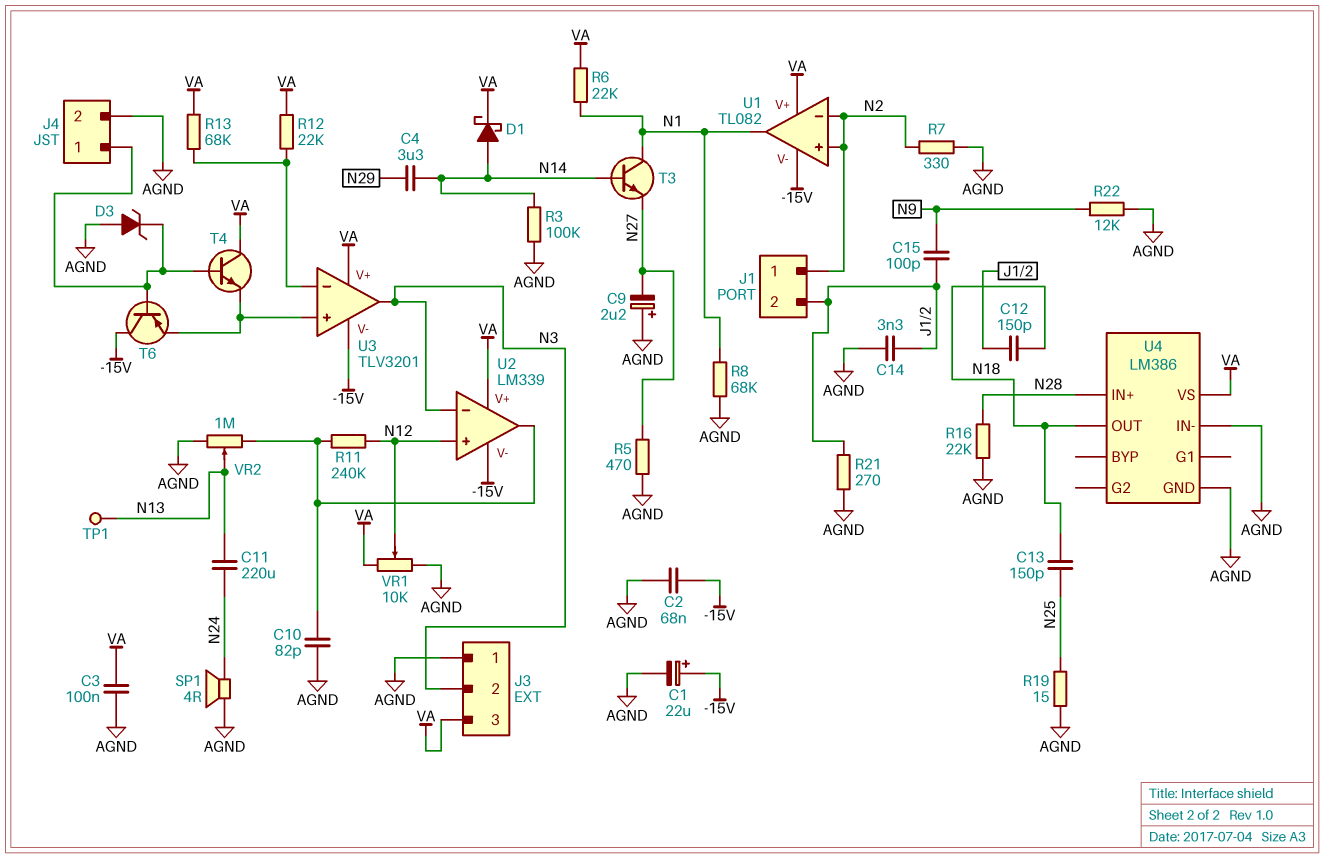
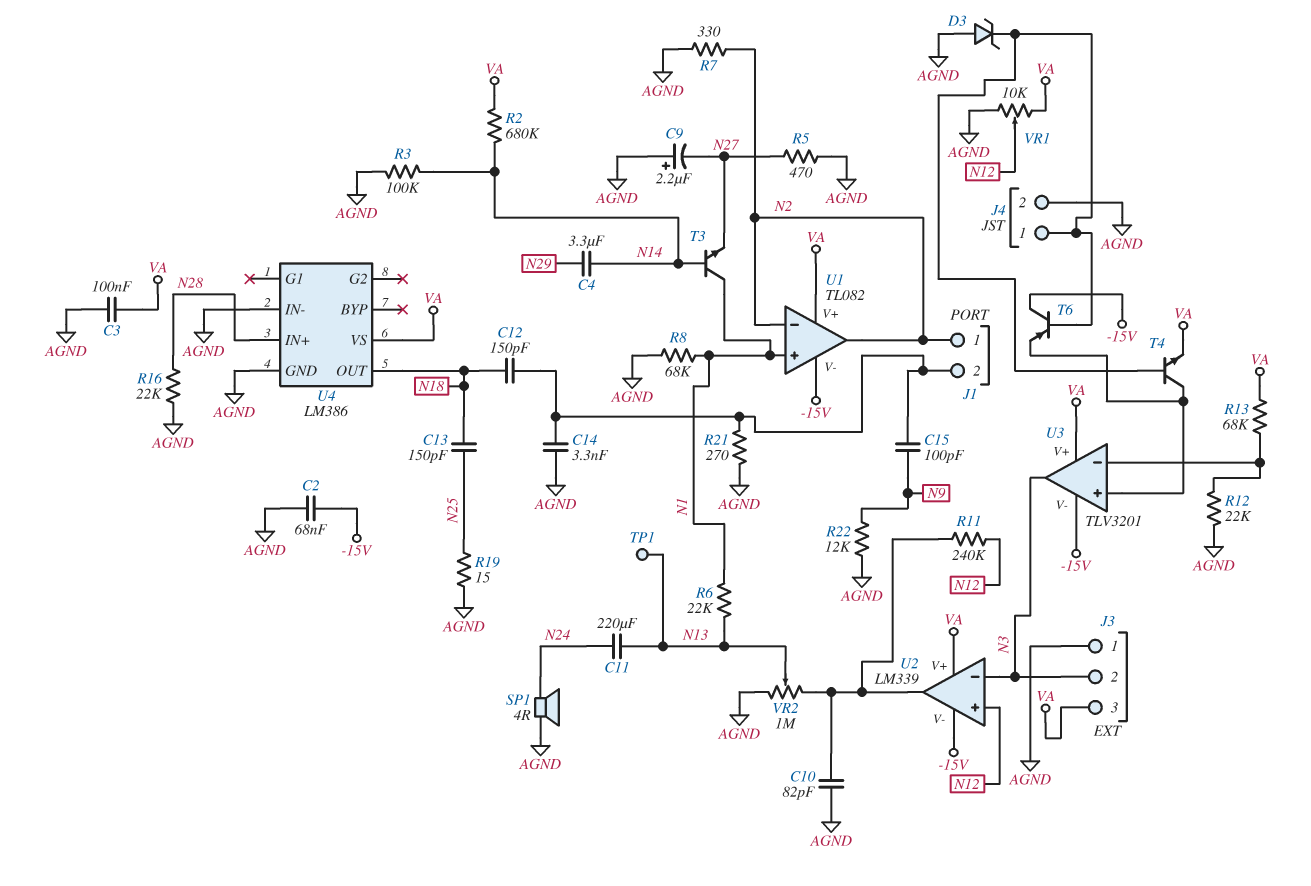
C1: 22uF (plus -15V, minus AGND) -> none
D1: schottky (A N14, K VA) -> none
R2: none -> 680k (N14, VA)
R6: 22k (N1, VA) -> 22k (N1, N13)
R12: 22k (U3/in-, VA) -> 22k (AGND, U3/in-)
T4: NPN (B J4/1, C VA, E U3/in+) -> NPN (B J4/1, C U3/in+, E VA)
U1 pin in+: N2 -> N1
U1 pin out: N1 -> N2

